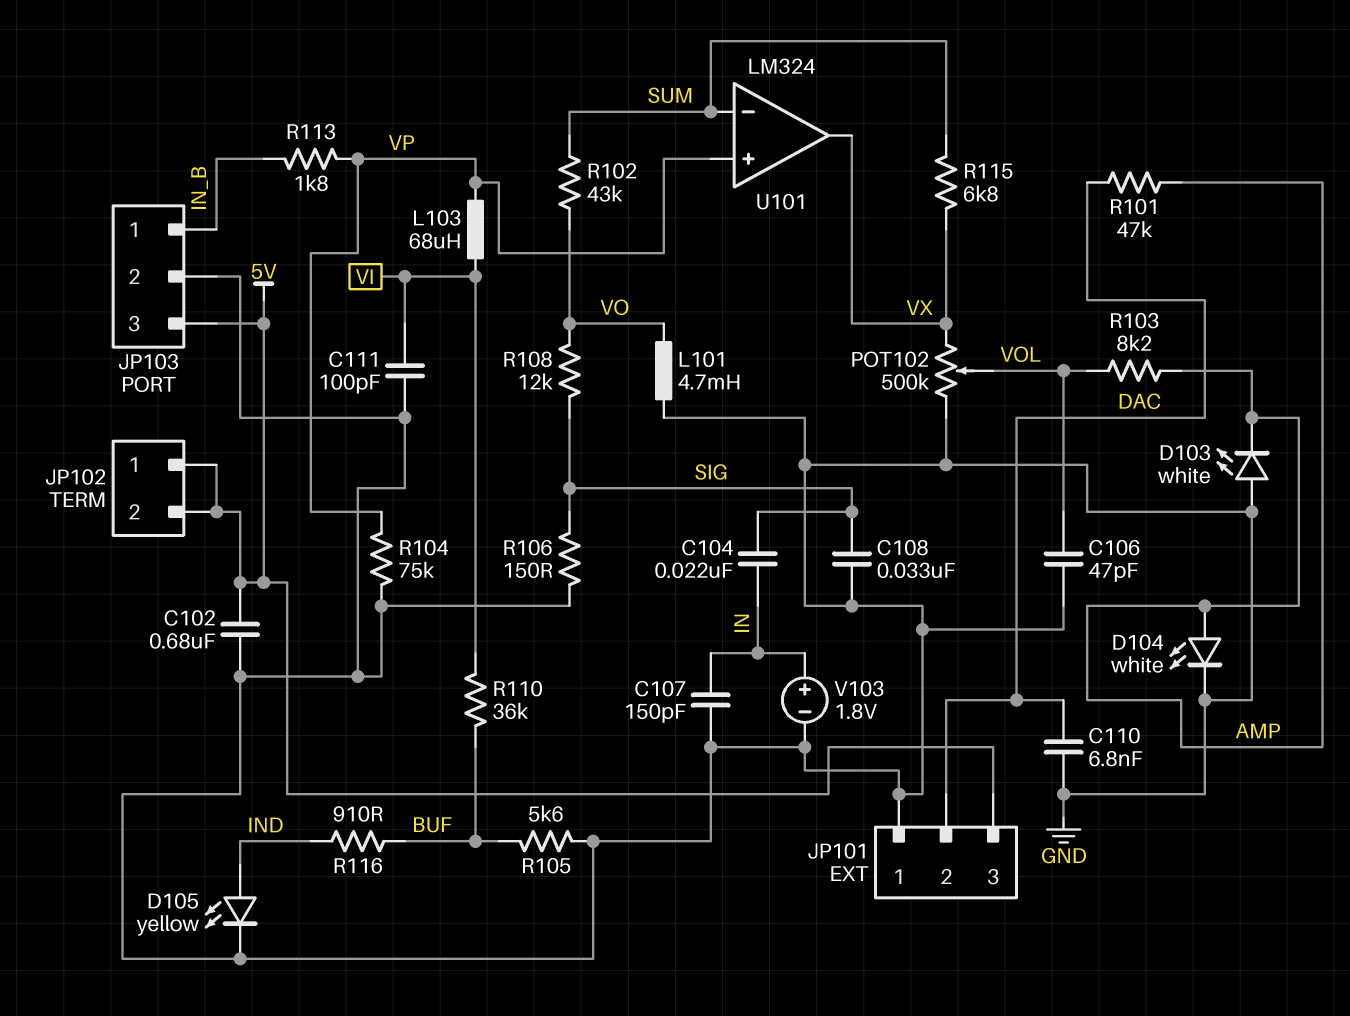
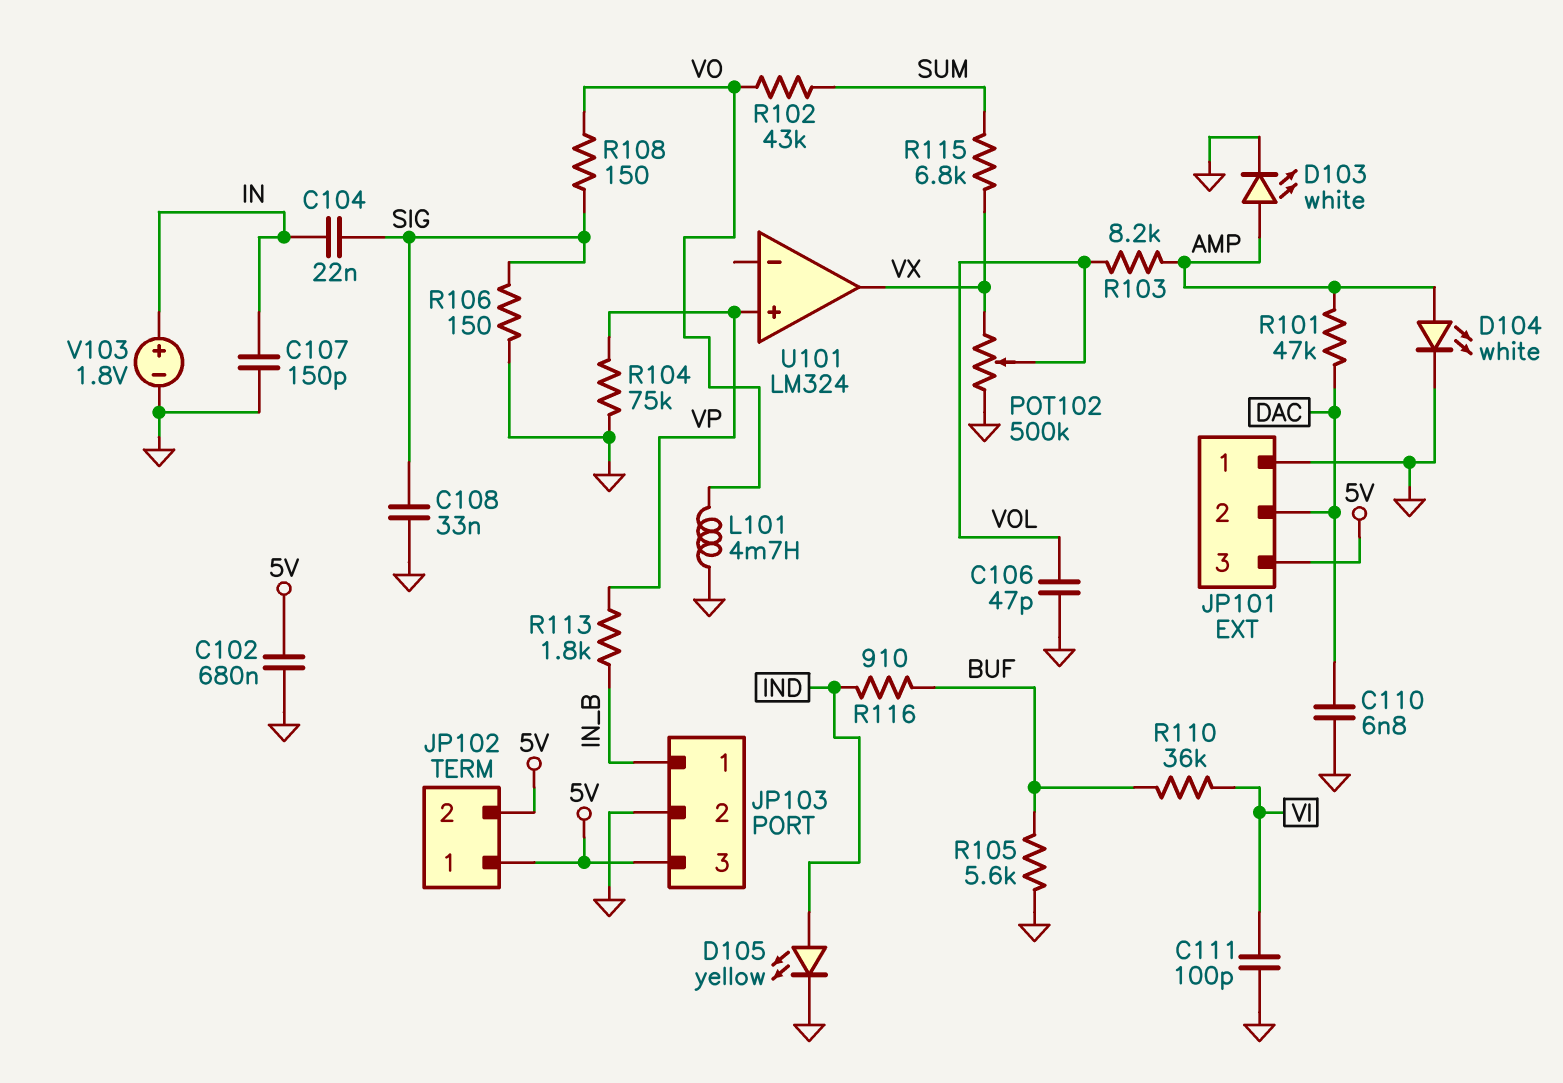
D103: LED white (A GND, K AMP) -> LED white (A AMP, K GND)
L103: 68uH (VI, VP) -> none
R108: 12k (SIG, VO) -> 150 (SIG, VO)
U101 pin in-: SUM -> none

